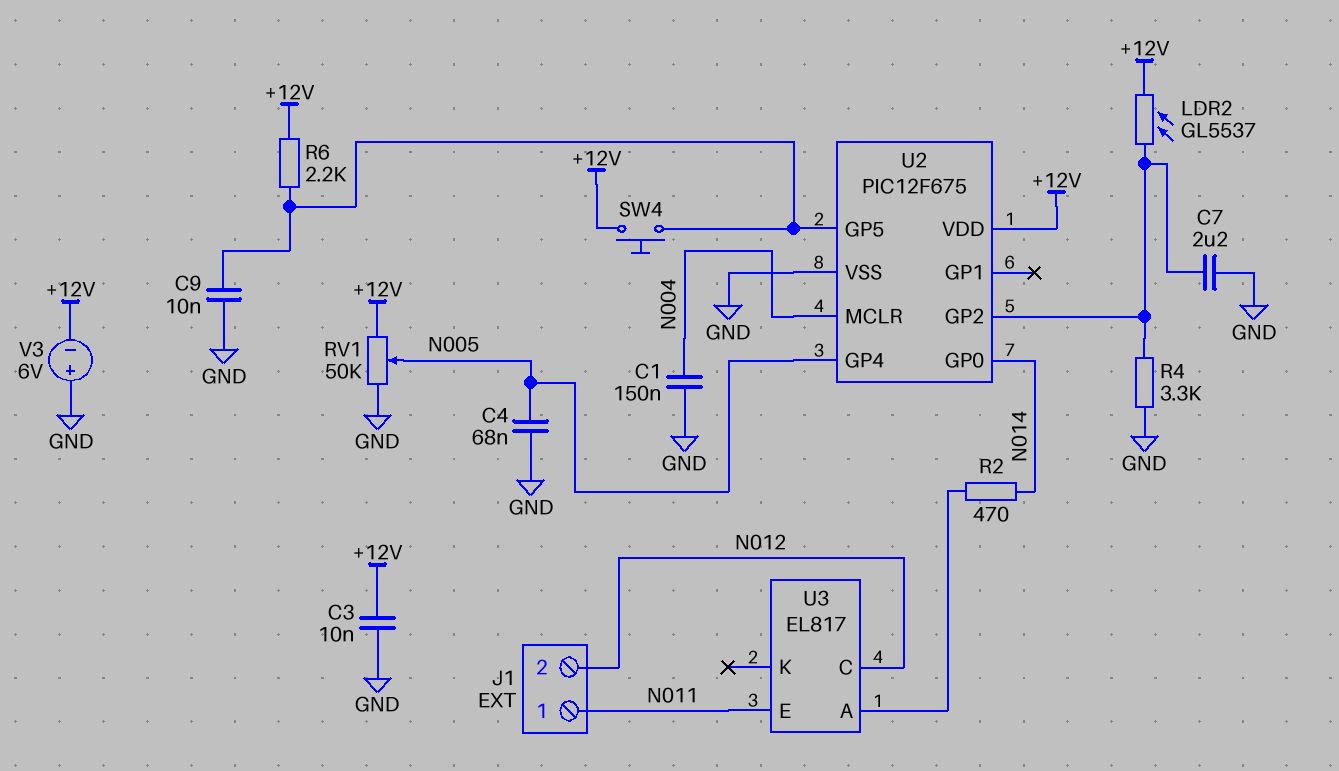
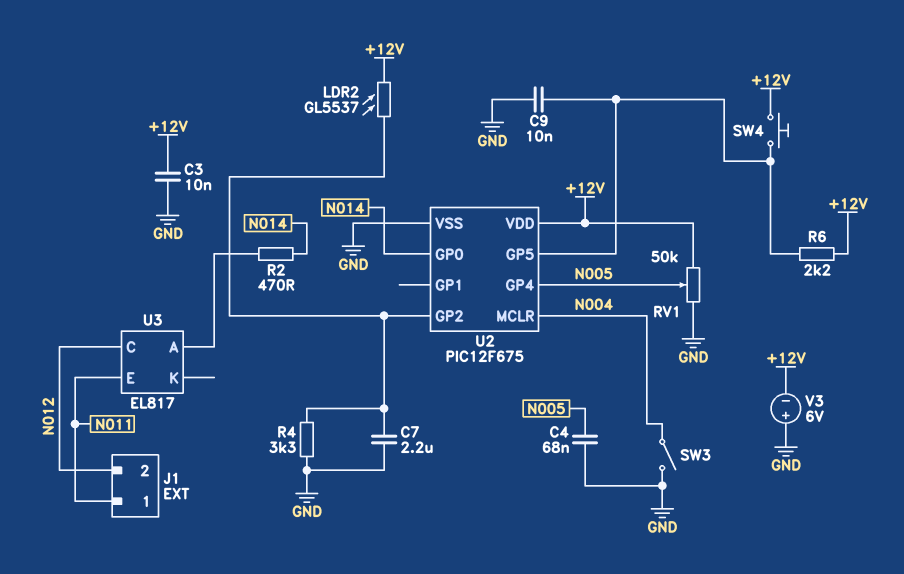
C1: 150nF (GND, N004) -> none
SW3: none -> switch (GND, N004)

